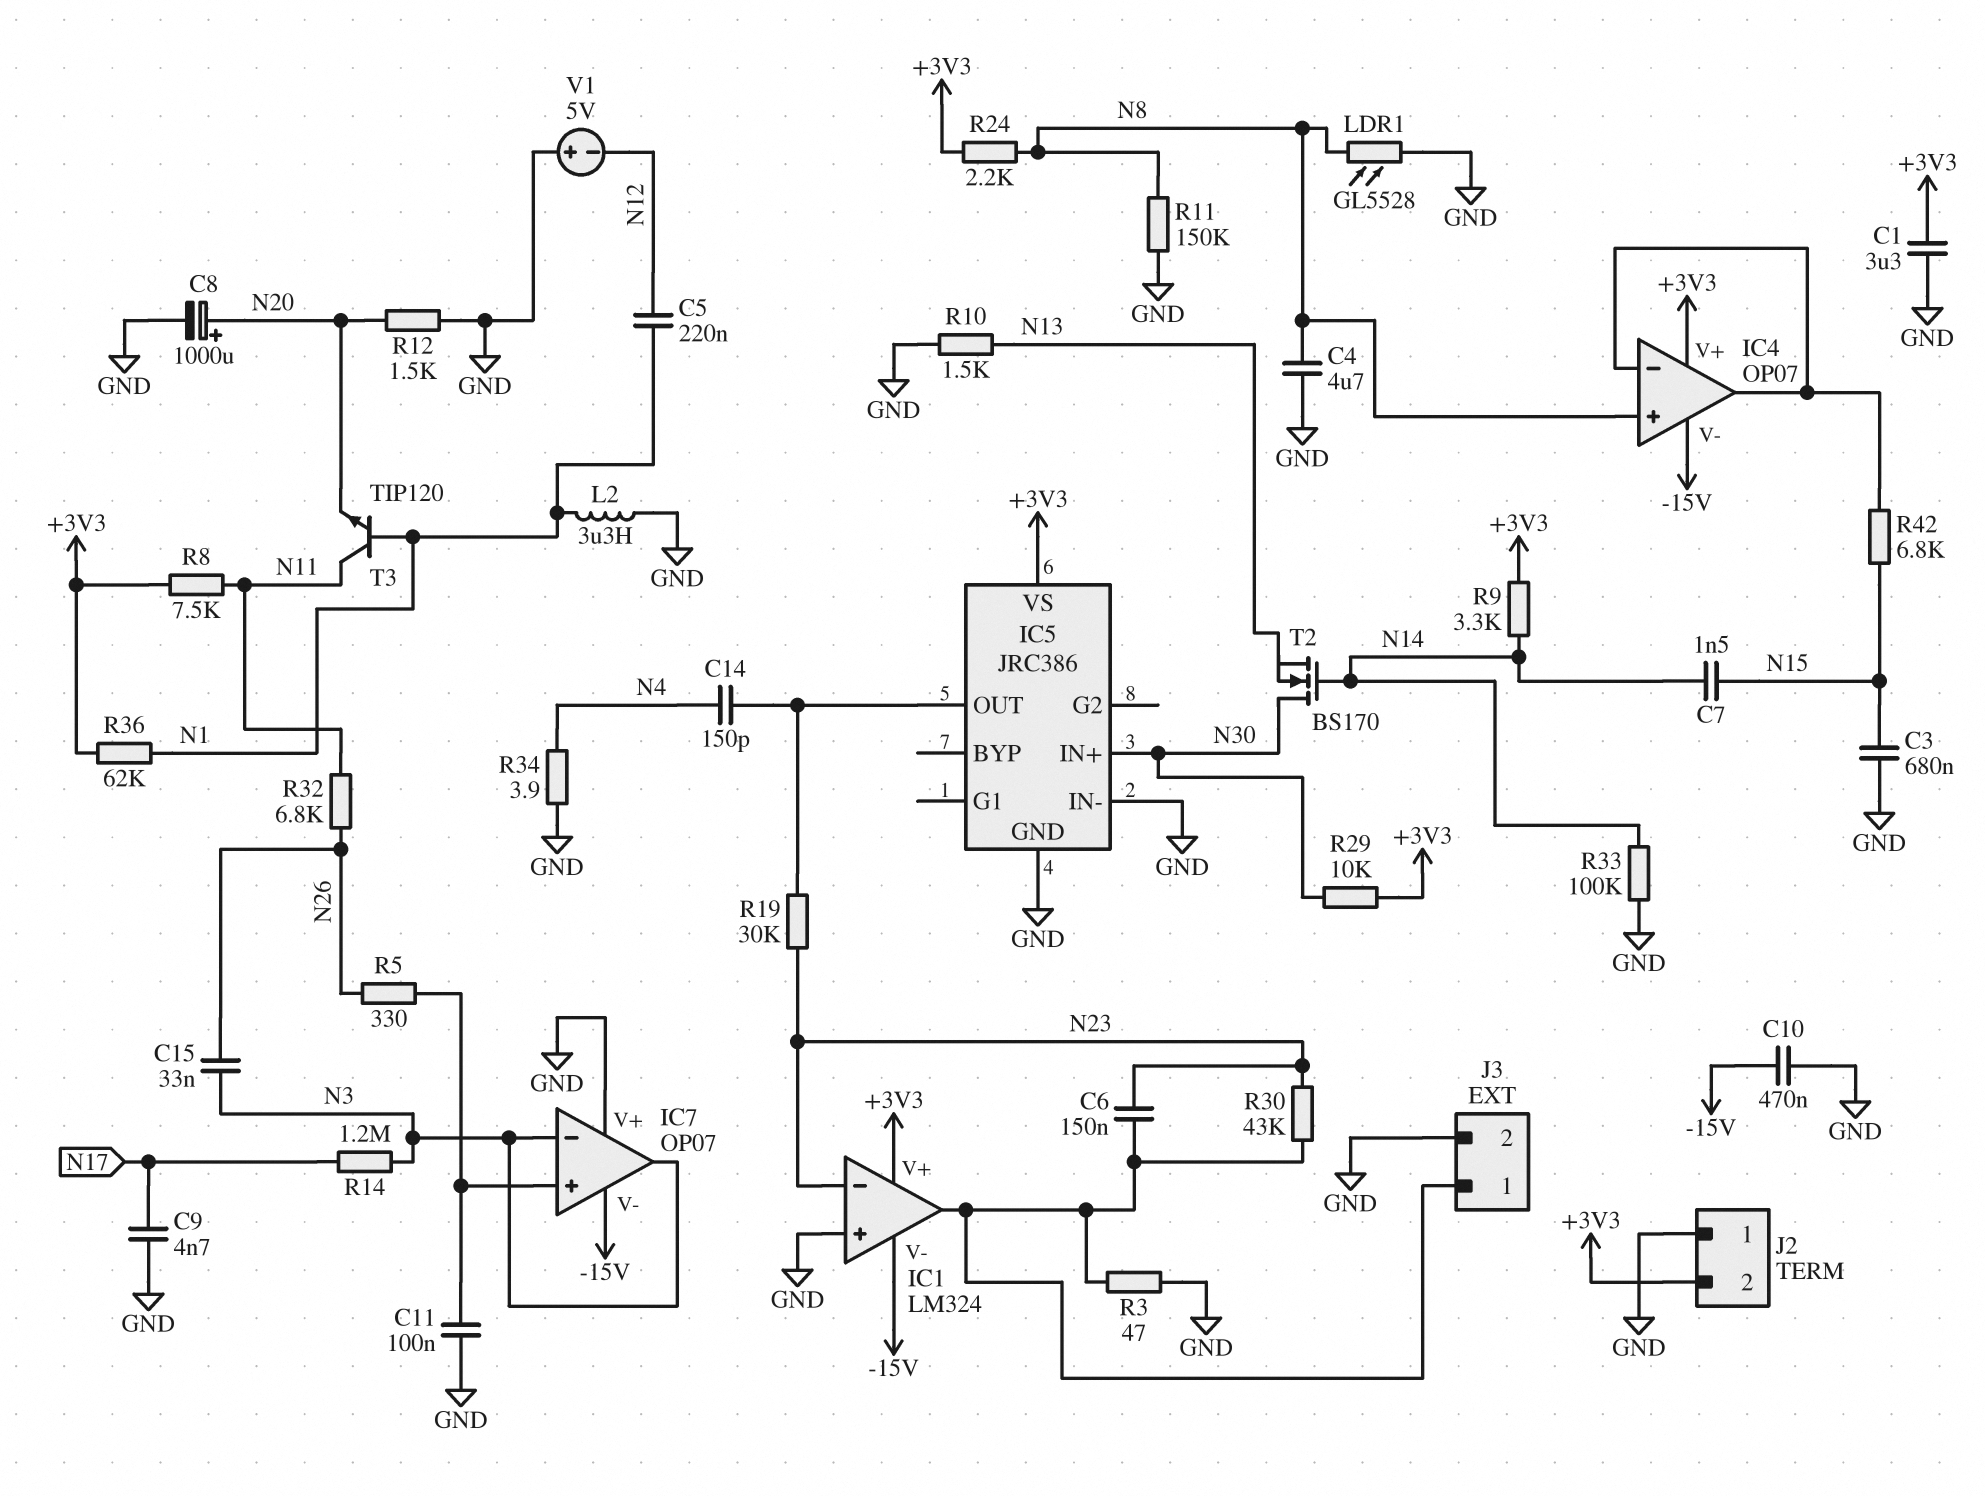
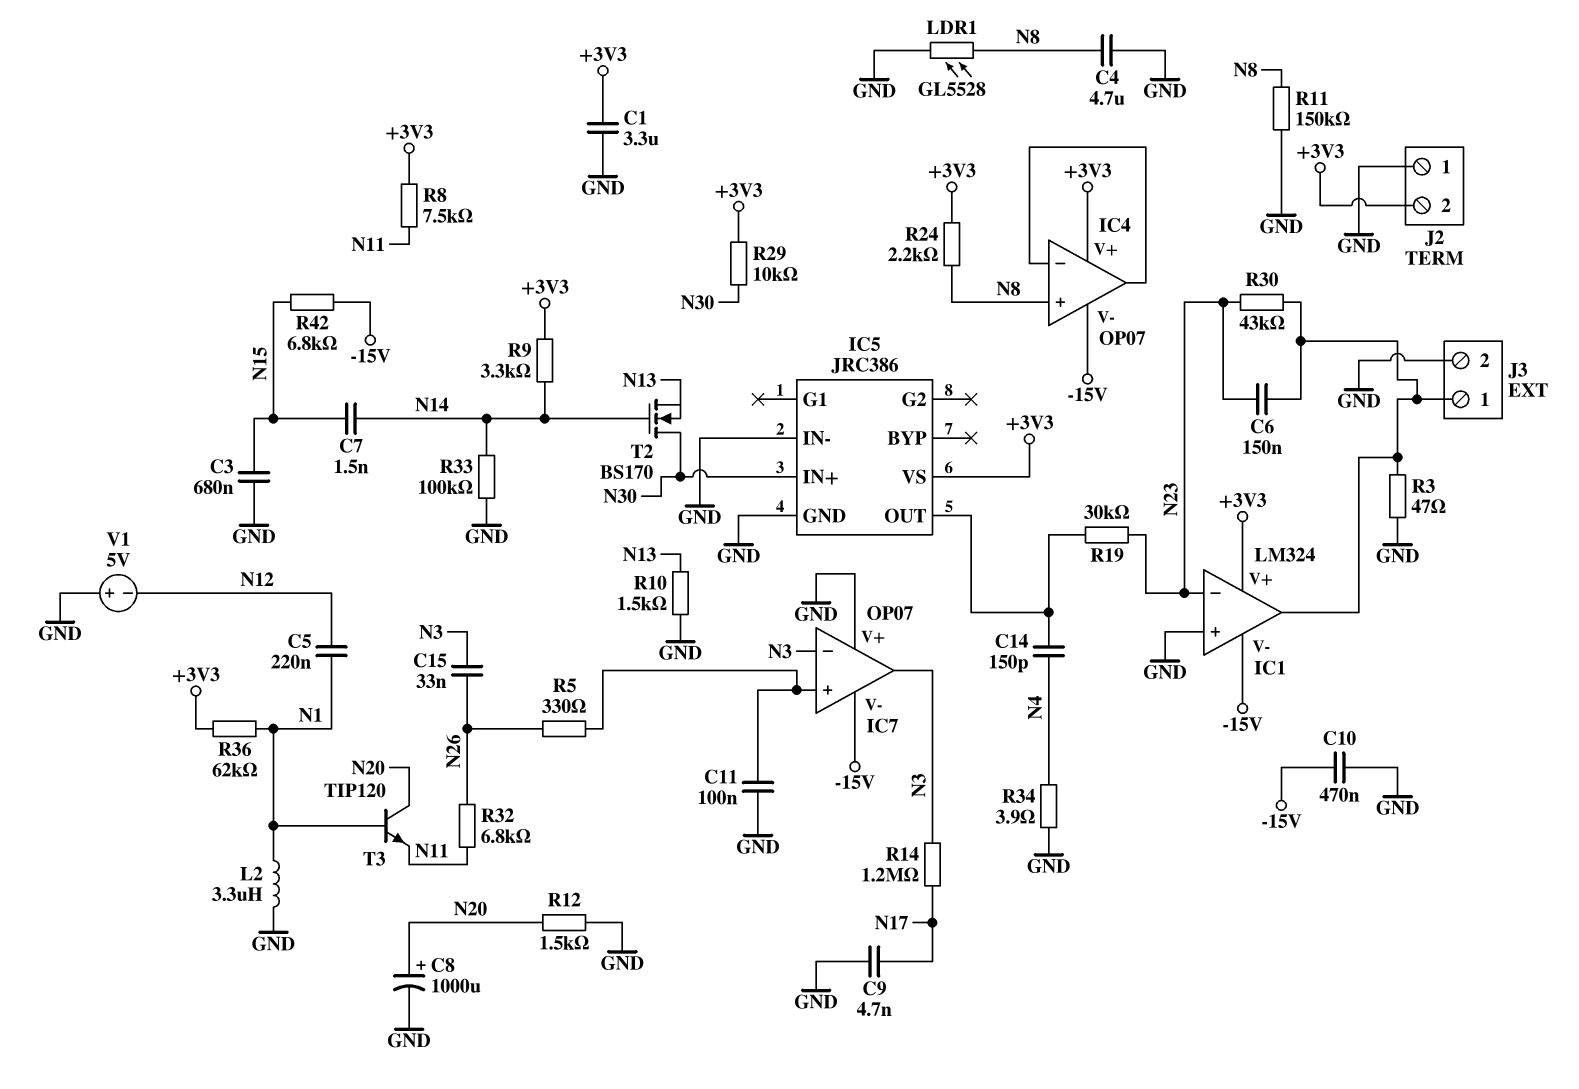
R42: 6.8k (IC4/in-, N15) -> 6.8k (-15V, N15)
T3: NPN TIP120 (B N1, C N11, E N20) -> NPN TIP120 (B N1, C N20, E N11)

